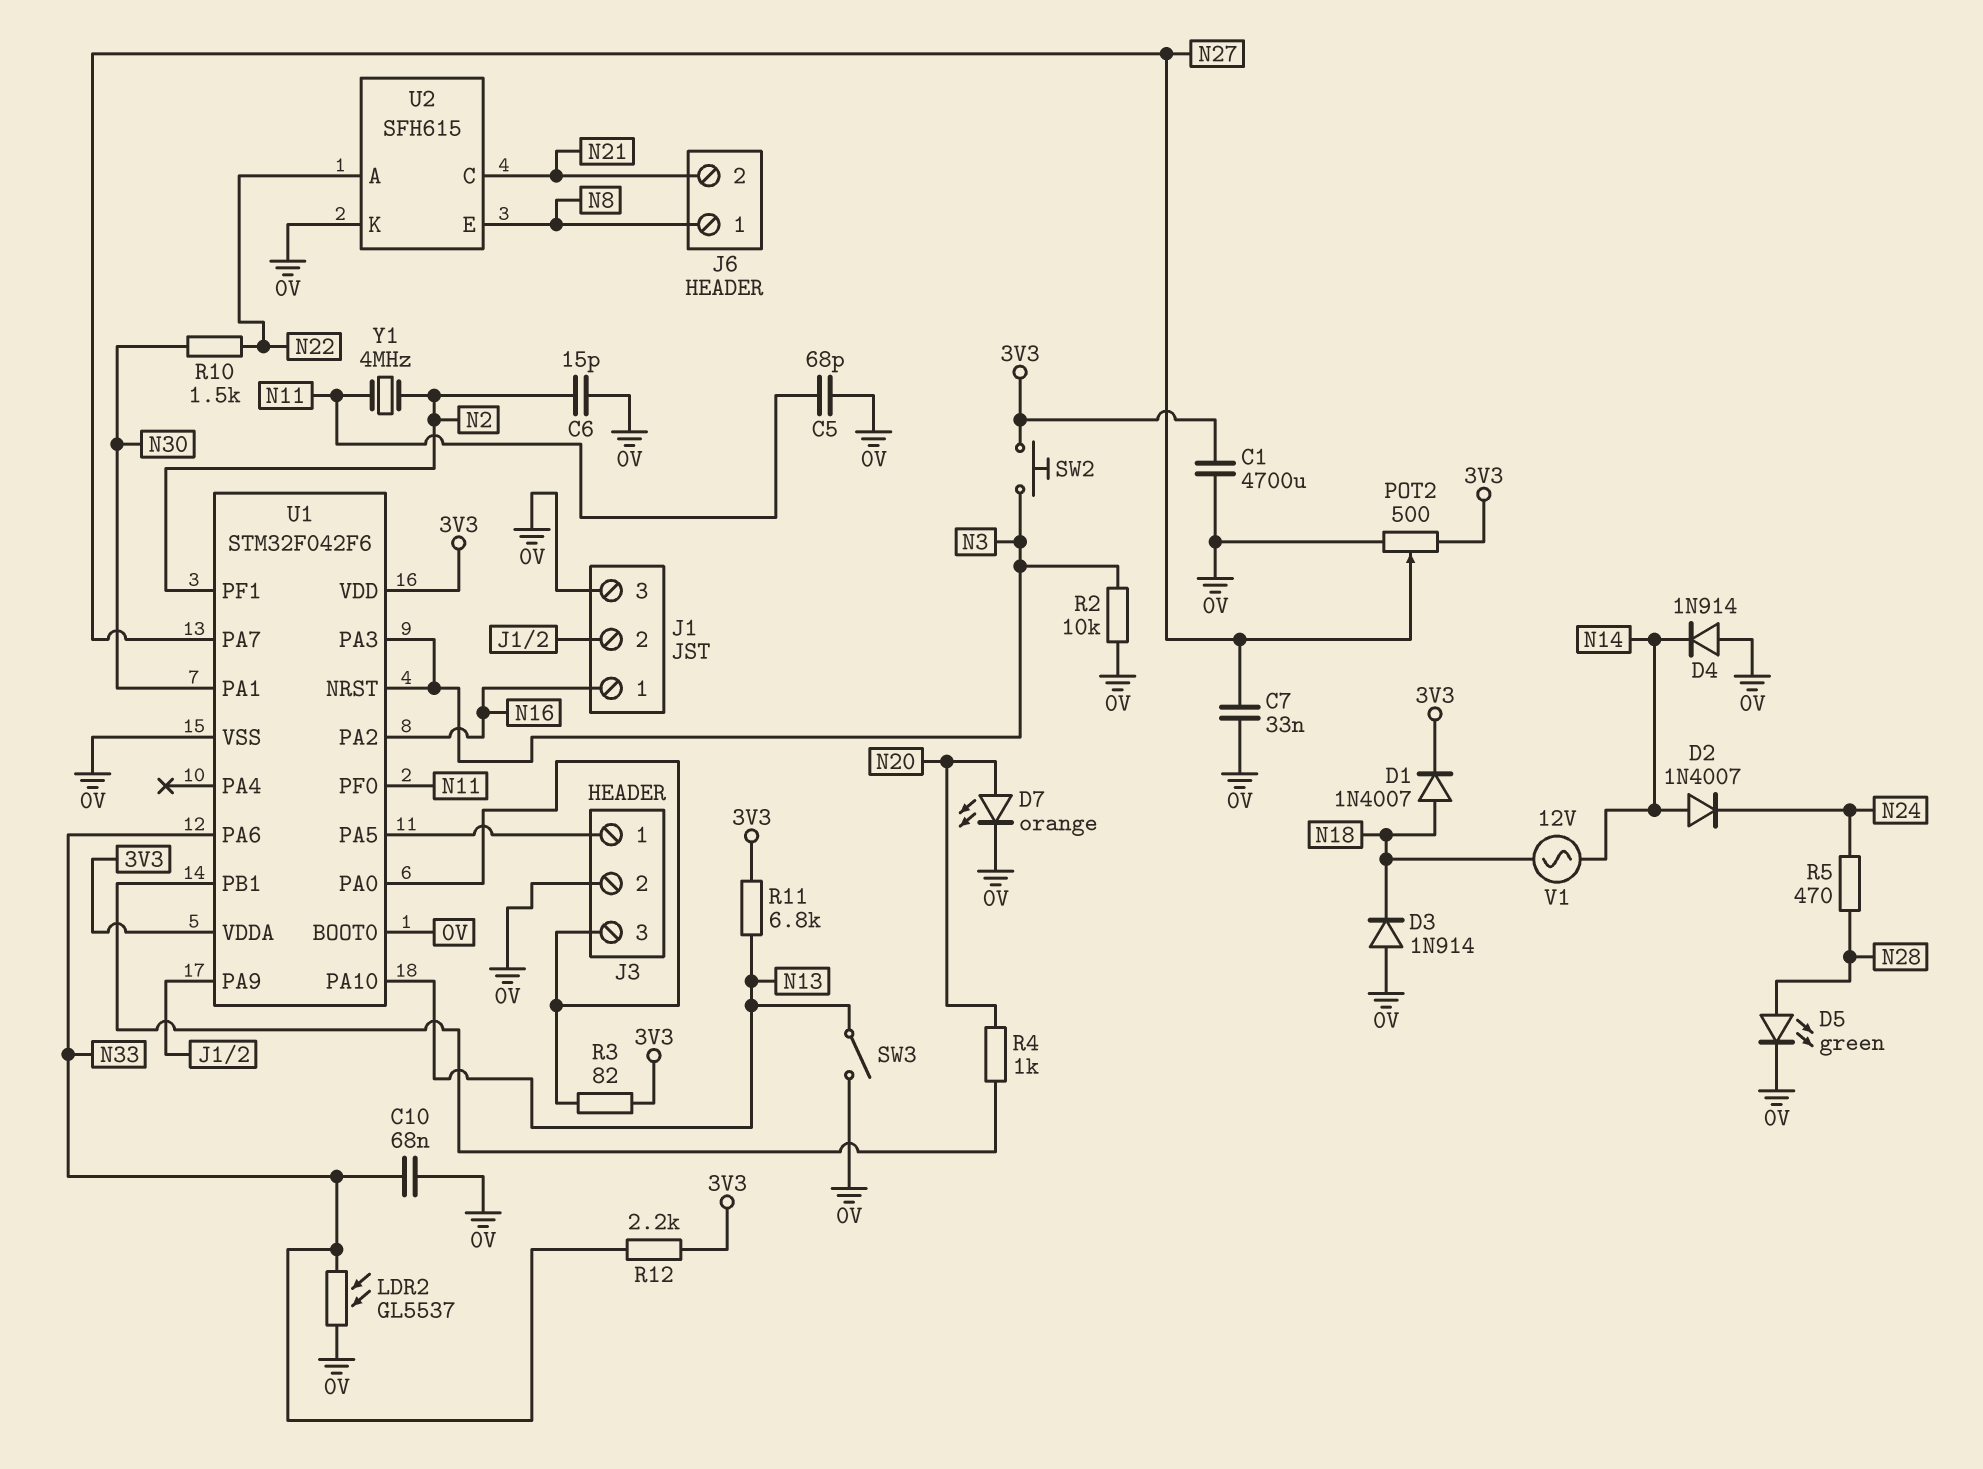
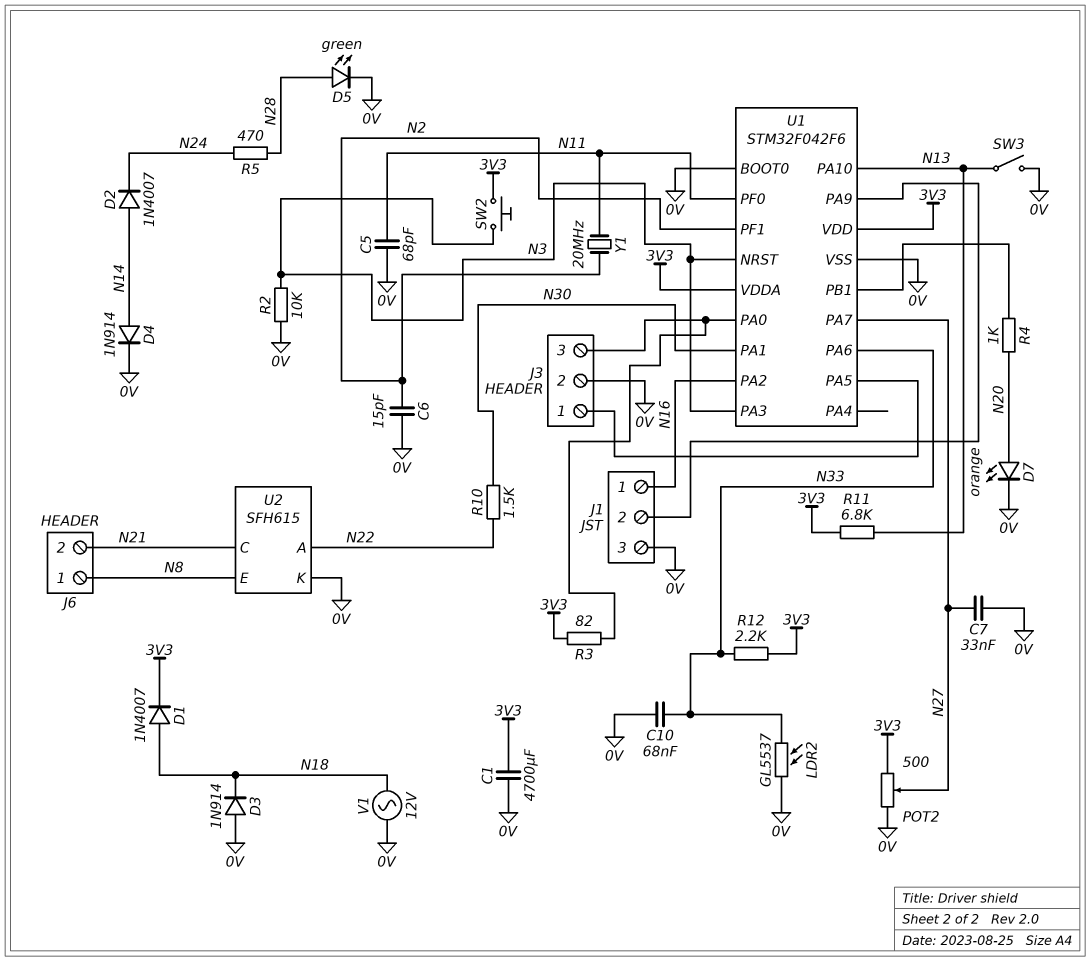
D4: diode 1N914 (A 0V, K N14) -> diode 1N914 (A N14, K 0V)
V1: AC 12V (N14, N18) -> AC 12V (0V, N18)
Y1: 4MHz (N2, N11) -> 20MHz (N2, N11)

